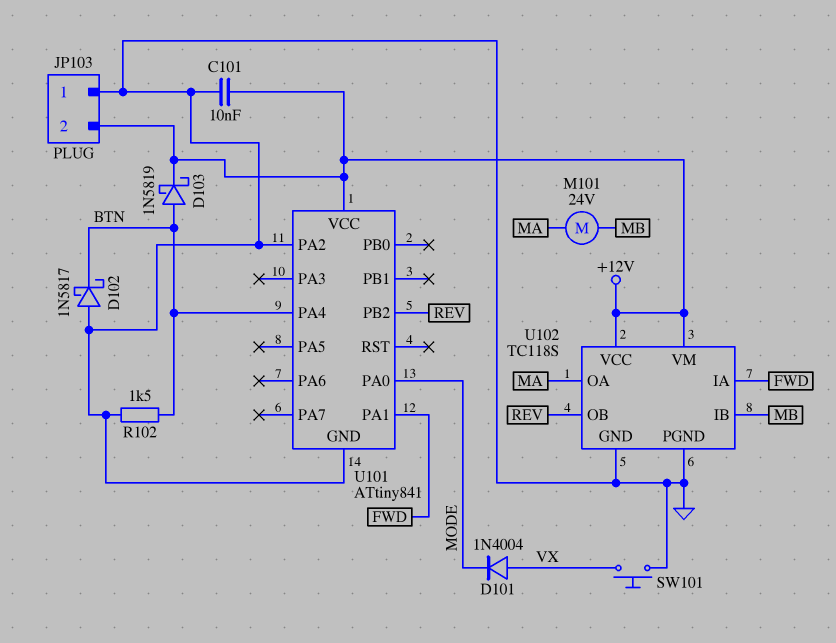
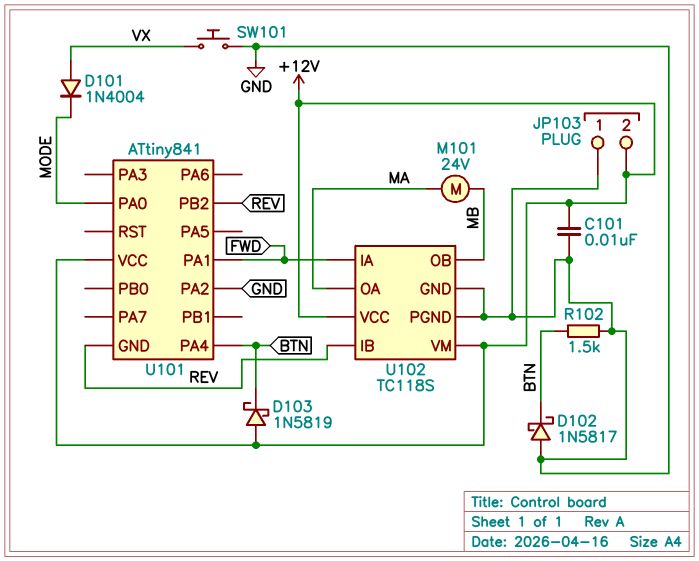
D103: schottky 1N5819 (A BTN, K +12V) -> schottky 1N5819 (A +12V, K BTN)
U101 pin GND: GND -> REV
U102 pin IB: MB -> REV
U102 pin OB: REV -> MB

